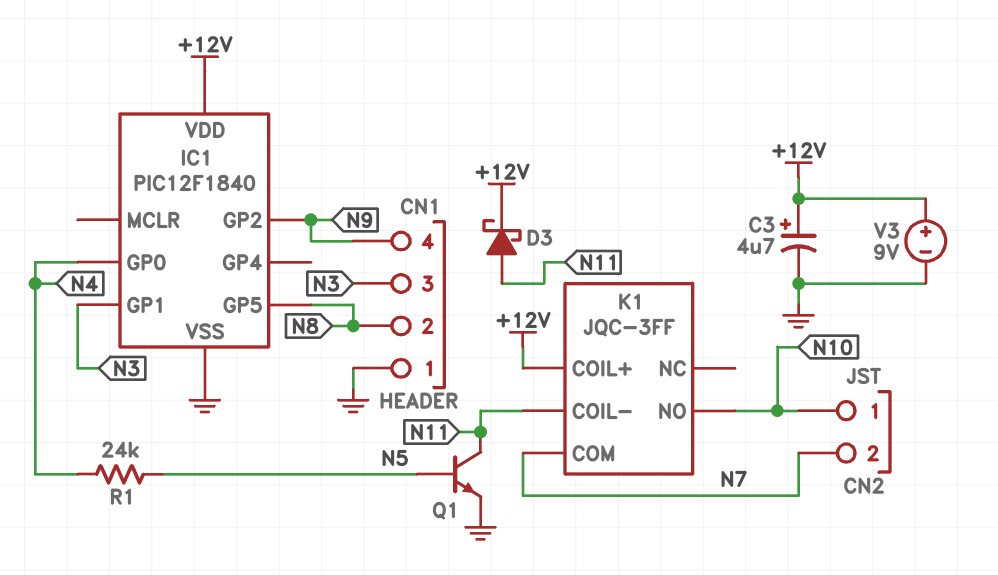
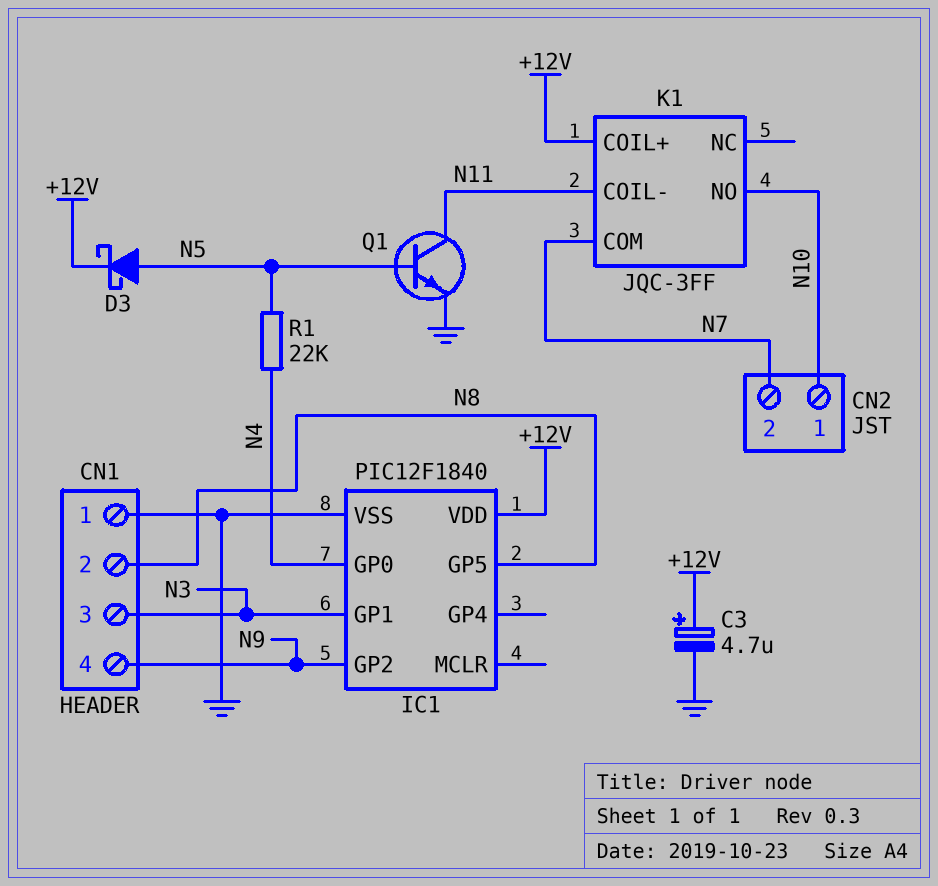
D3: schottky (A N11, K +12V) -> schottky (A N5, K +12V)
R1: 24k (N4, N5) -> 22k (N4, N5)
V3: 9V (plus +12V, minus GND) -> none

